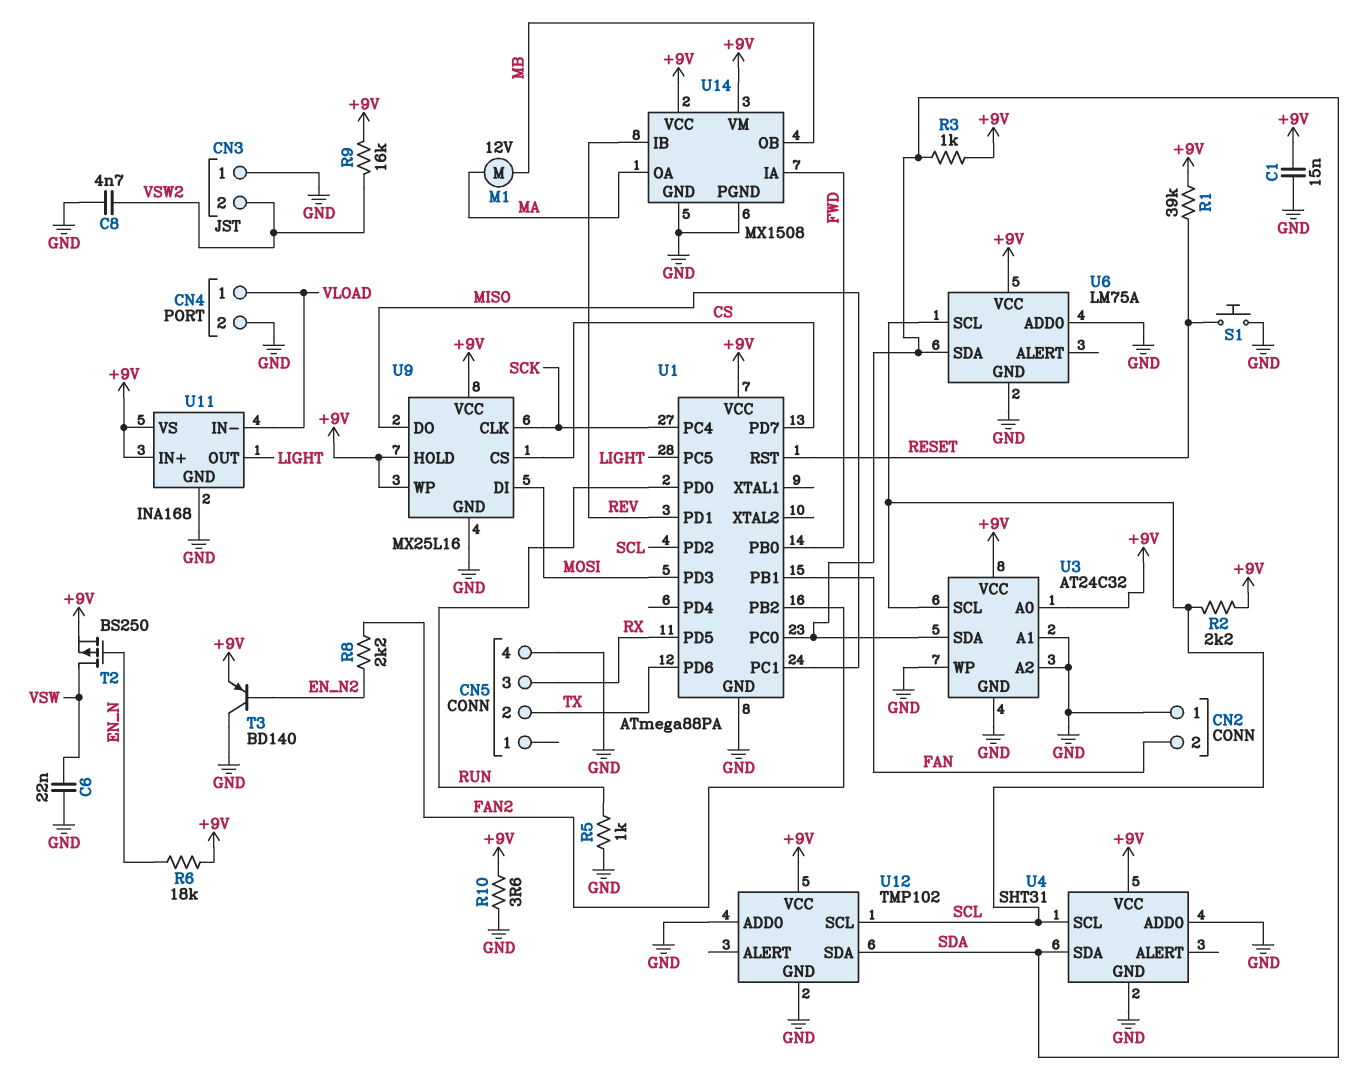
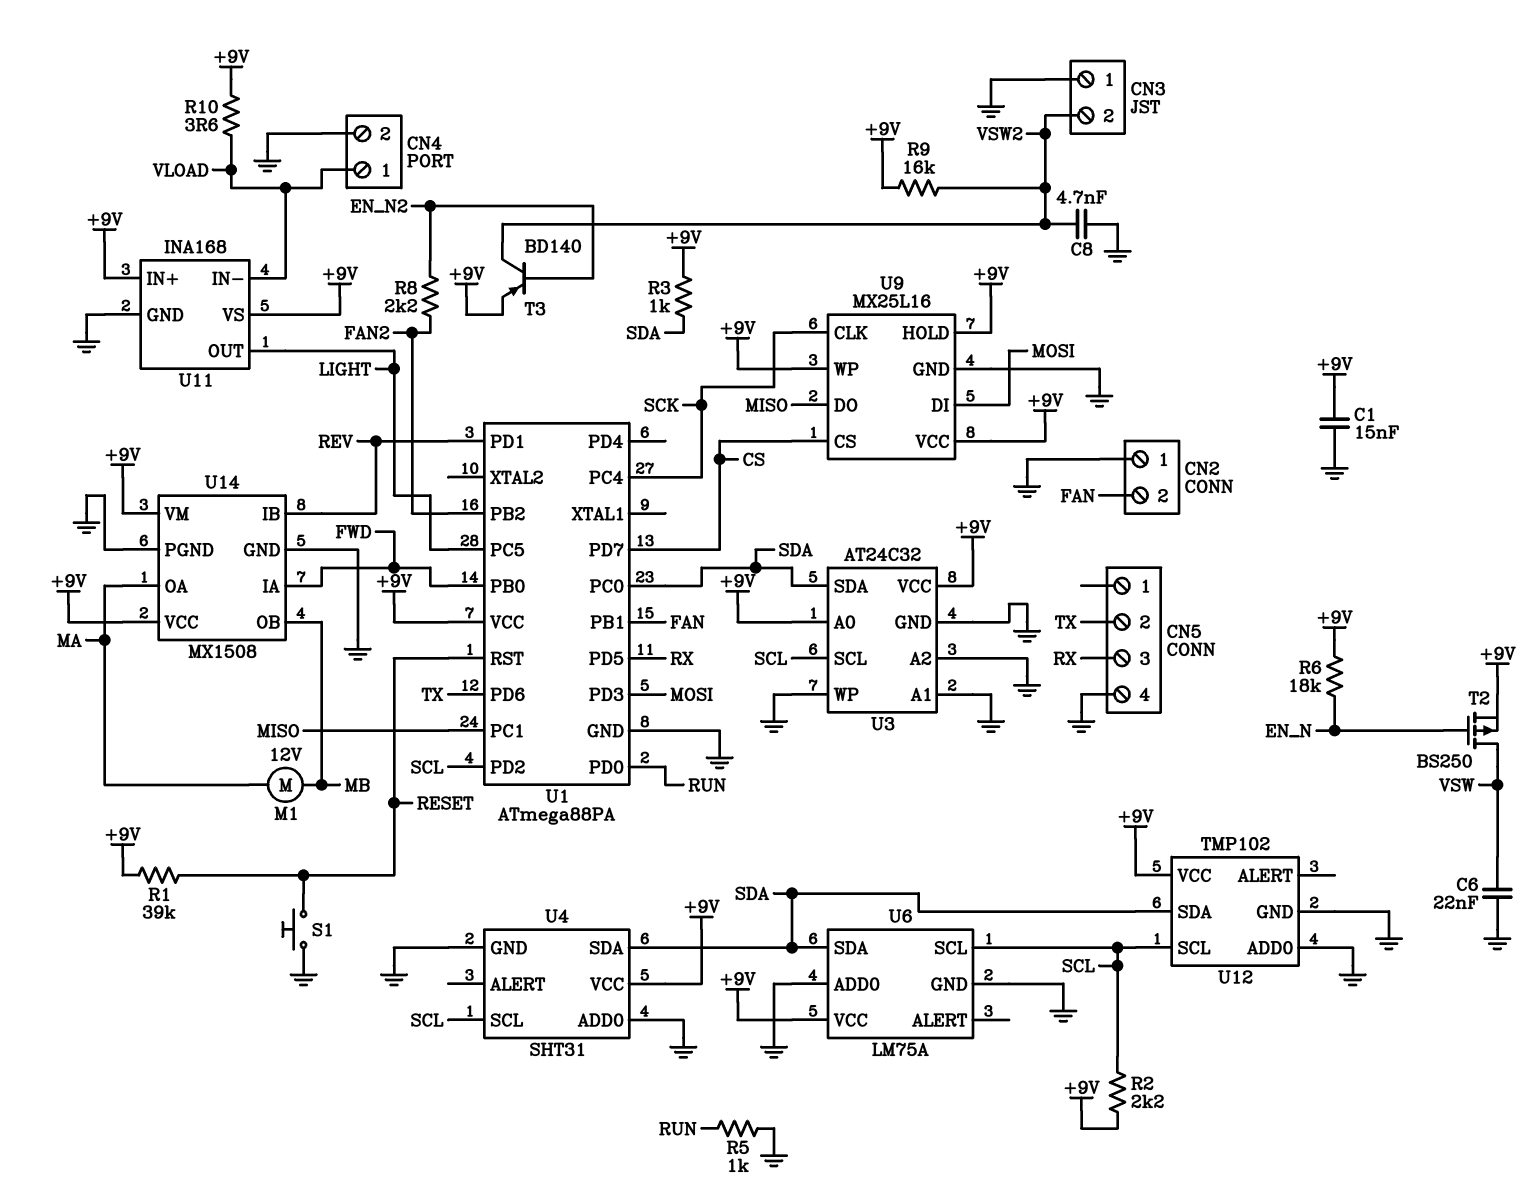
R10: 3.6 (+9V, GND) -> 3.6 (+9V, VLOAD)
T3: PNP BD140 (B EN_N2, C GND, E +9V) -> PNP BD140 (B EN_N2, C VSW2, E +9V)

